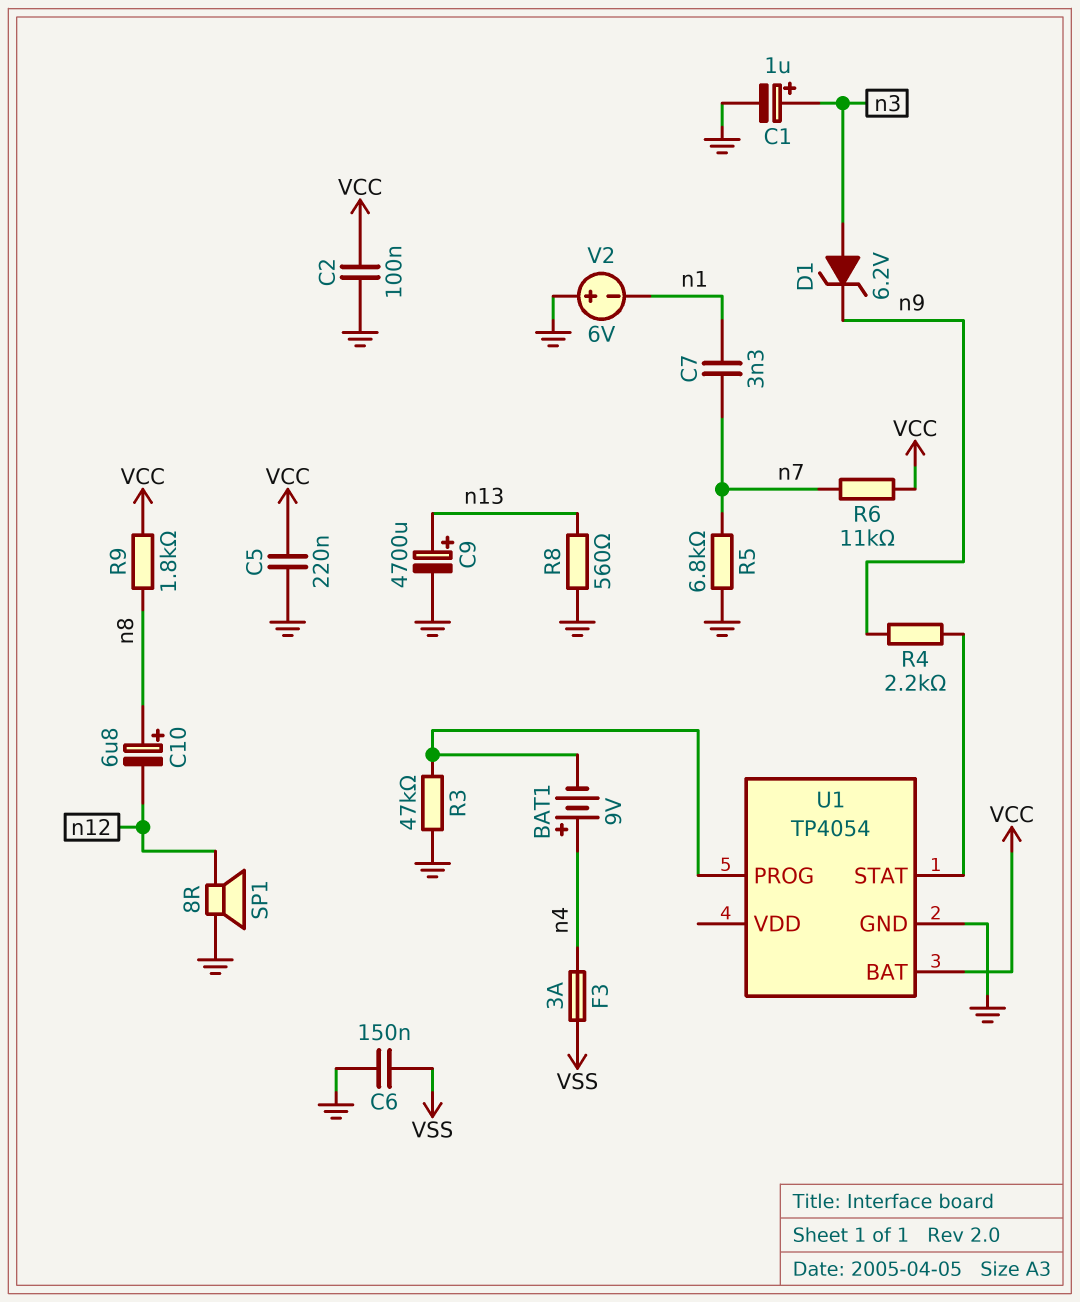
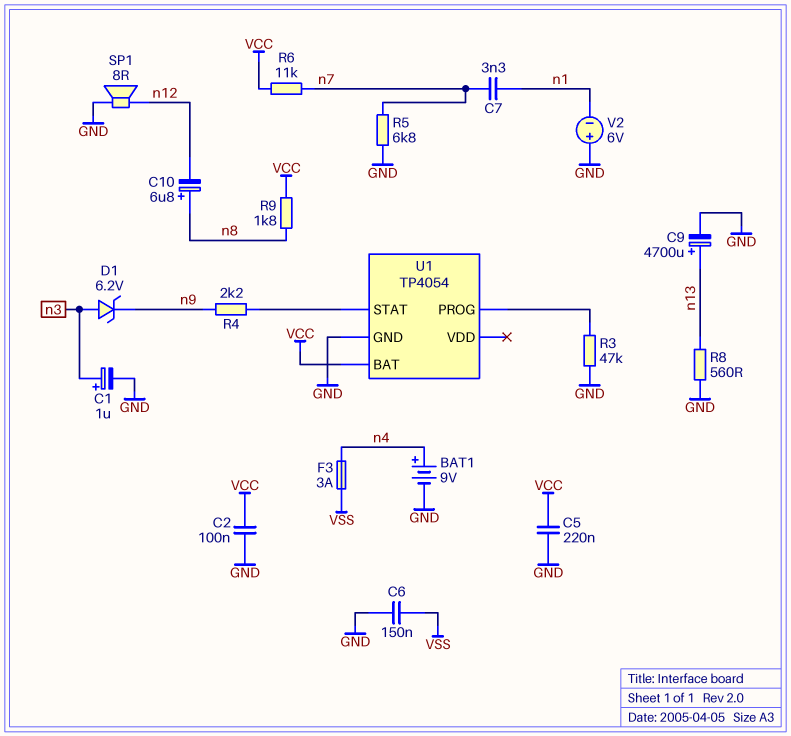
BAT1: 9V (plus n4, minus U1/PROG) -> 9V (plus n4, minus GND)

